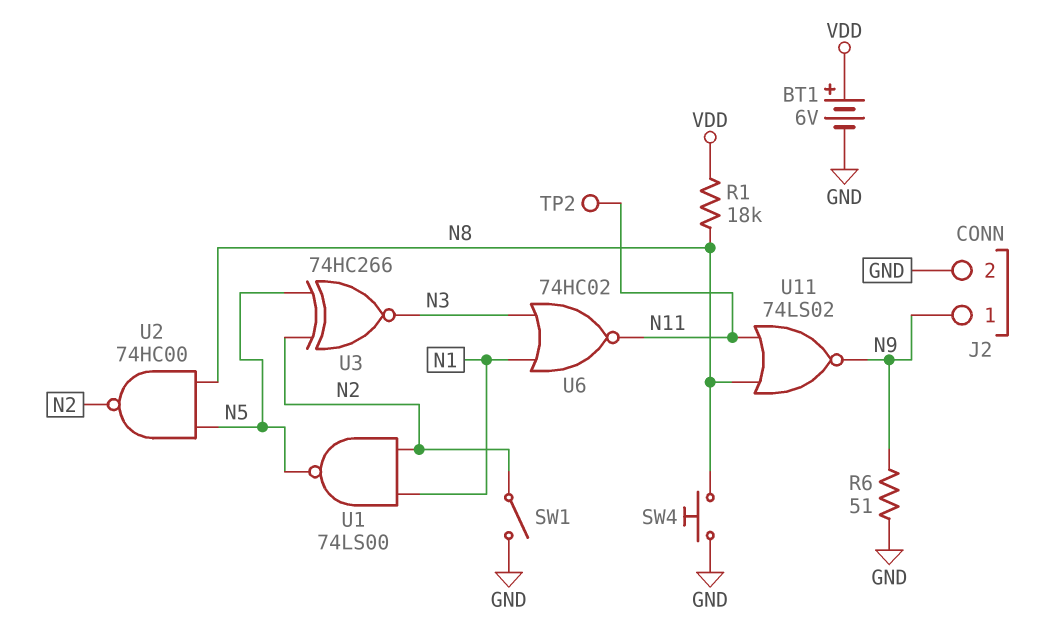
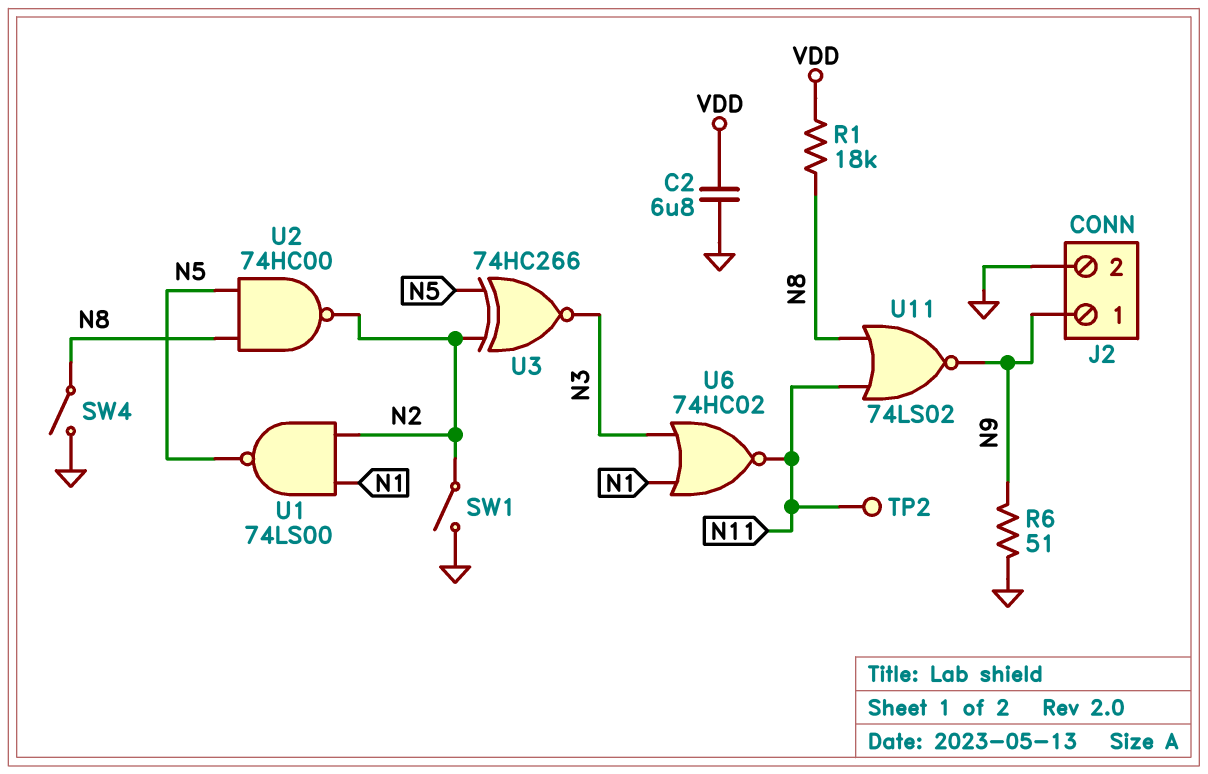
BT1: 6V (plus VDD, minus GND) -> none
C2: none -> 6.8uF (GND, VDD)
SW4: button (GND, N8) -> switch (GND, N8)

